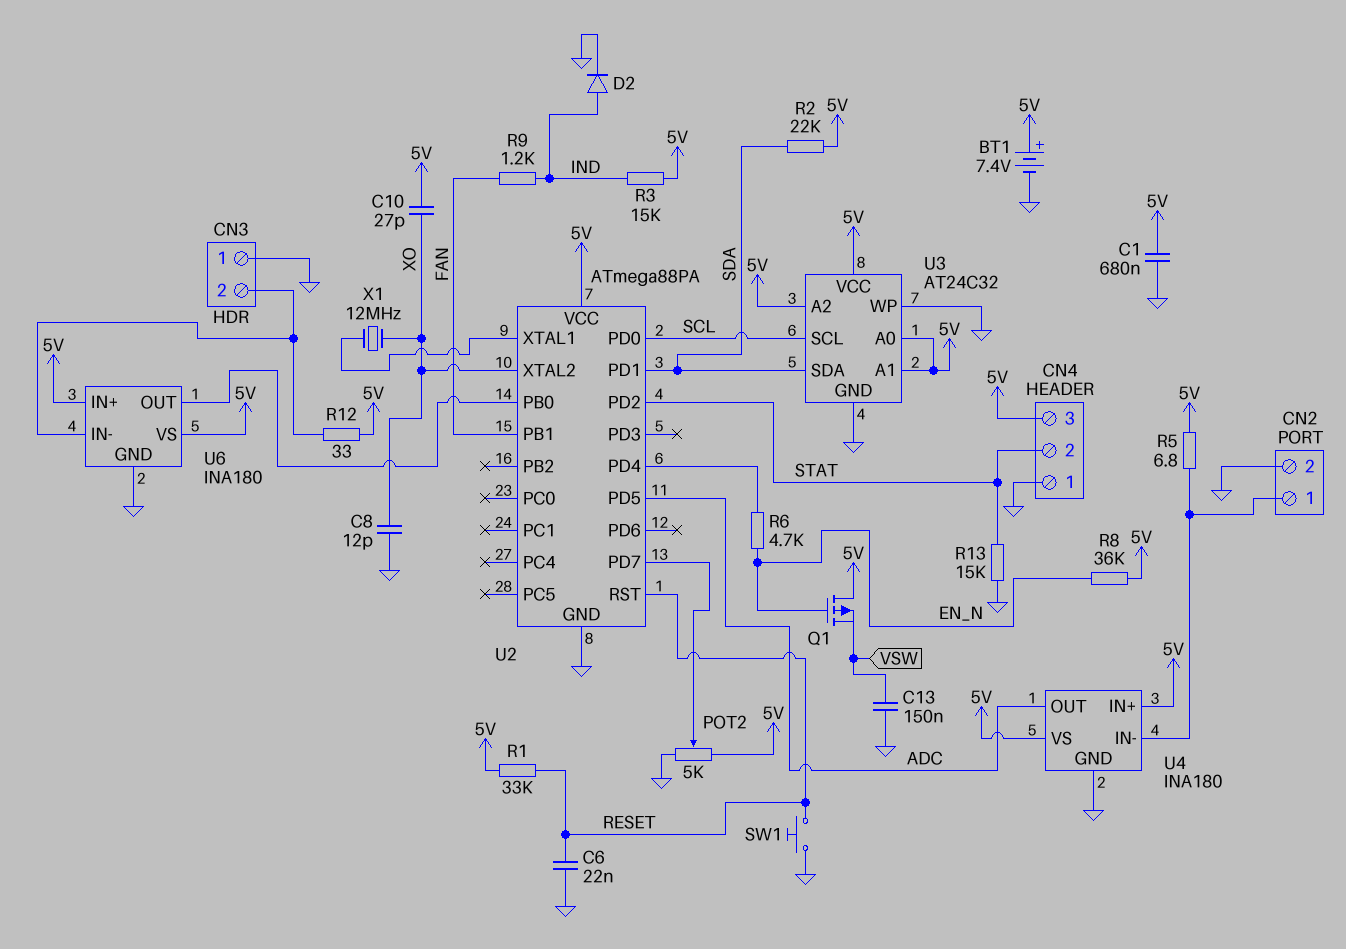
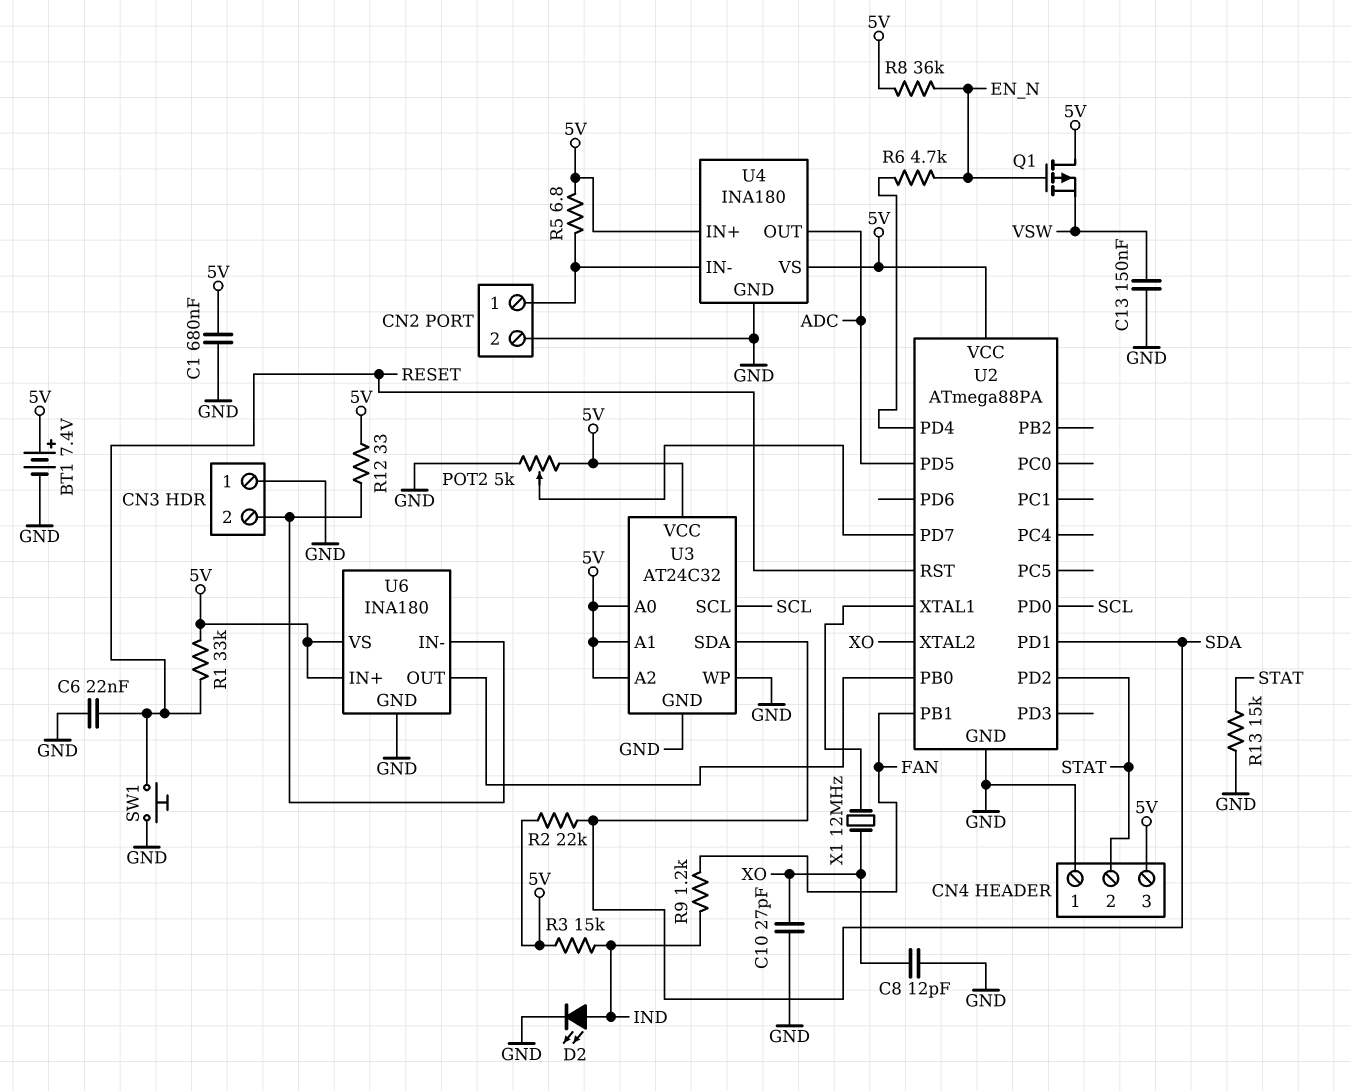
C10: 27pF (5V, XO) -> 27pF (GND, XO)
D2: diode (A IND, K GND) -> LED (A IND, K GND)

